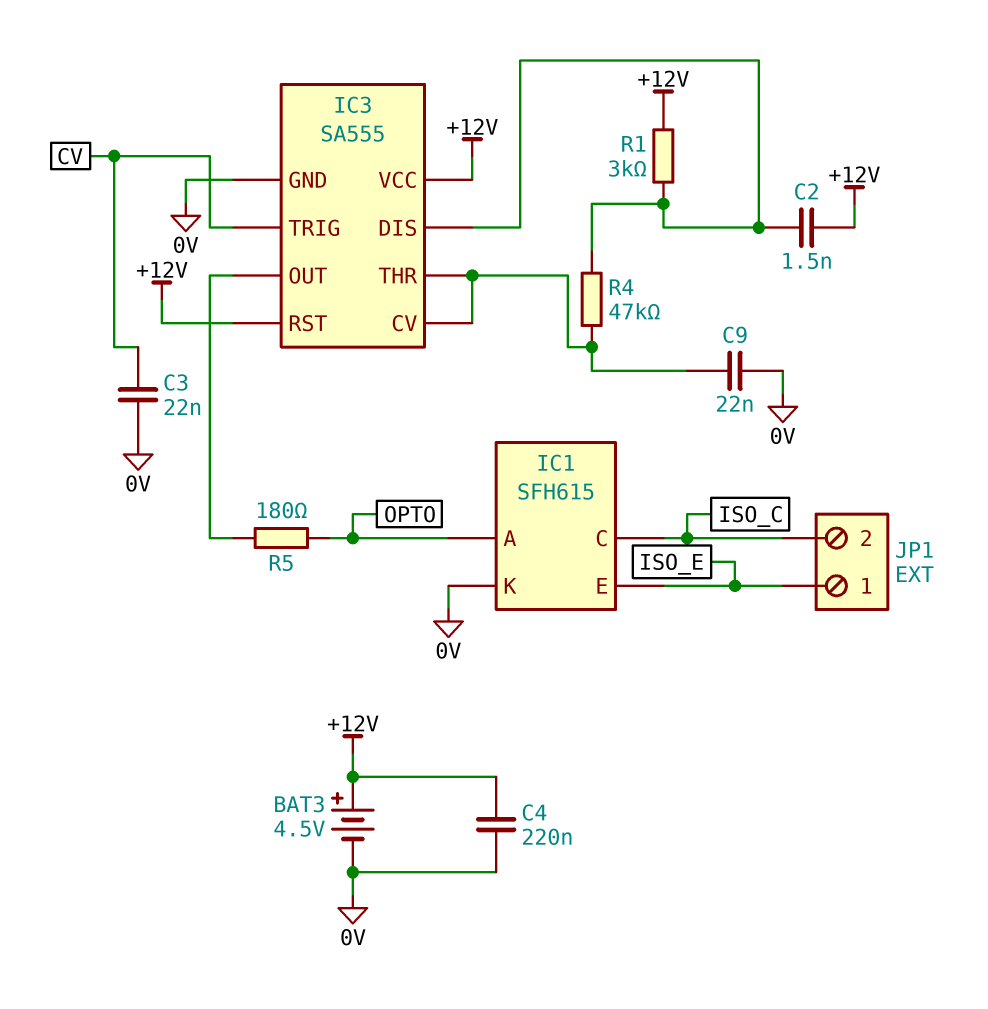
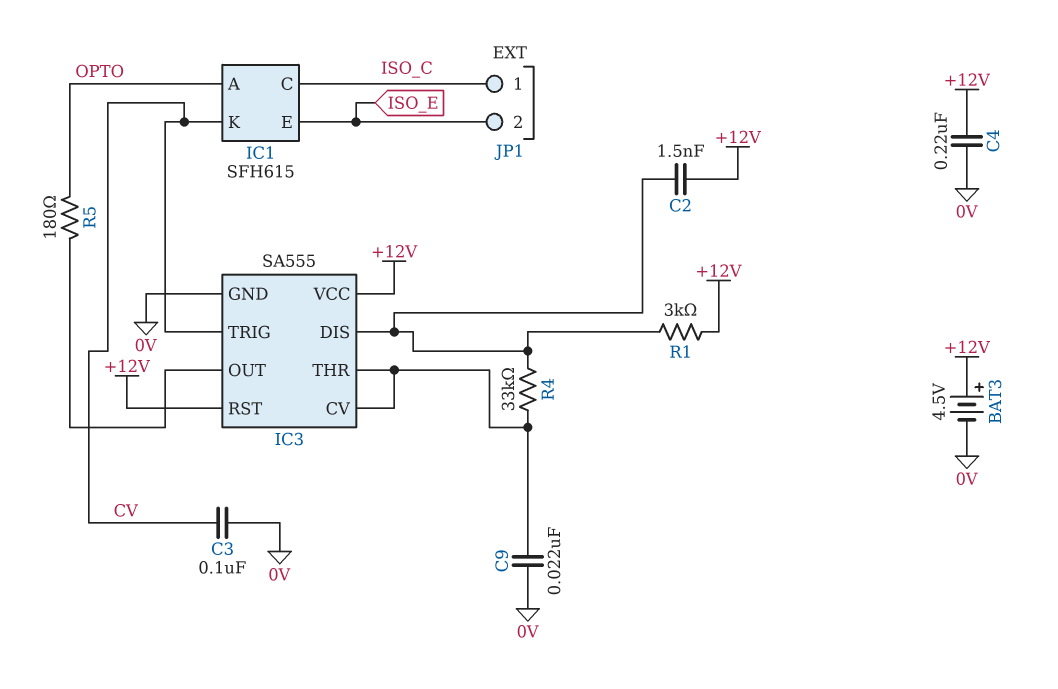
C3: 22nF (0V, CV) -> 100nF (0V, CV)
IC1 pin K: 0V -> CV
JP1 pin 1: ISO_E -> ISO_C
JP1 pin 2: ISO_C -> ISO_E
R4: 47k (IC3/CV, IC3/DIS) -> 33k (IC3/CV, IC3/DIS)

